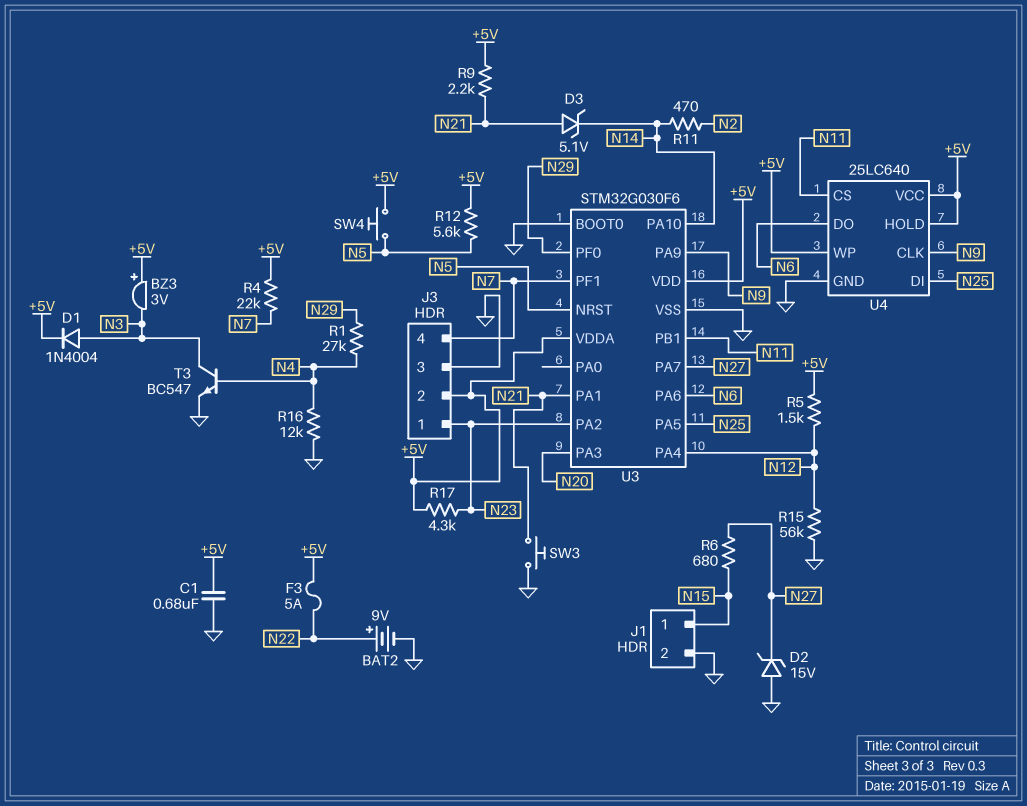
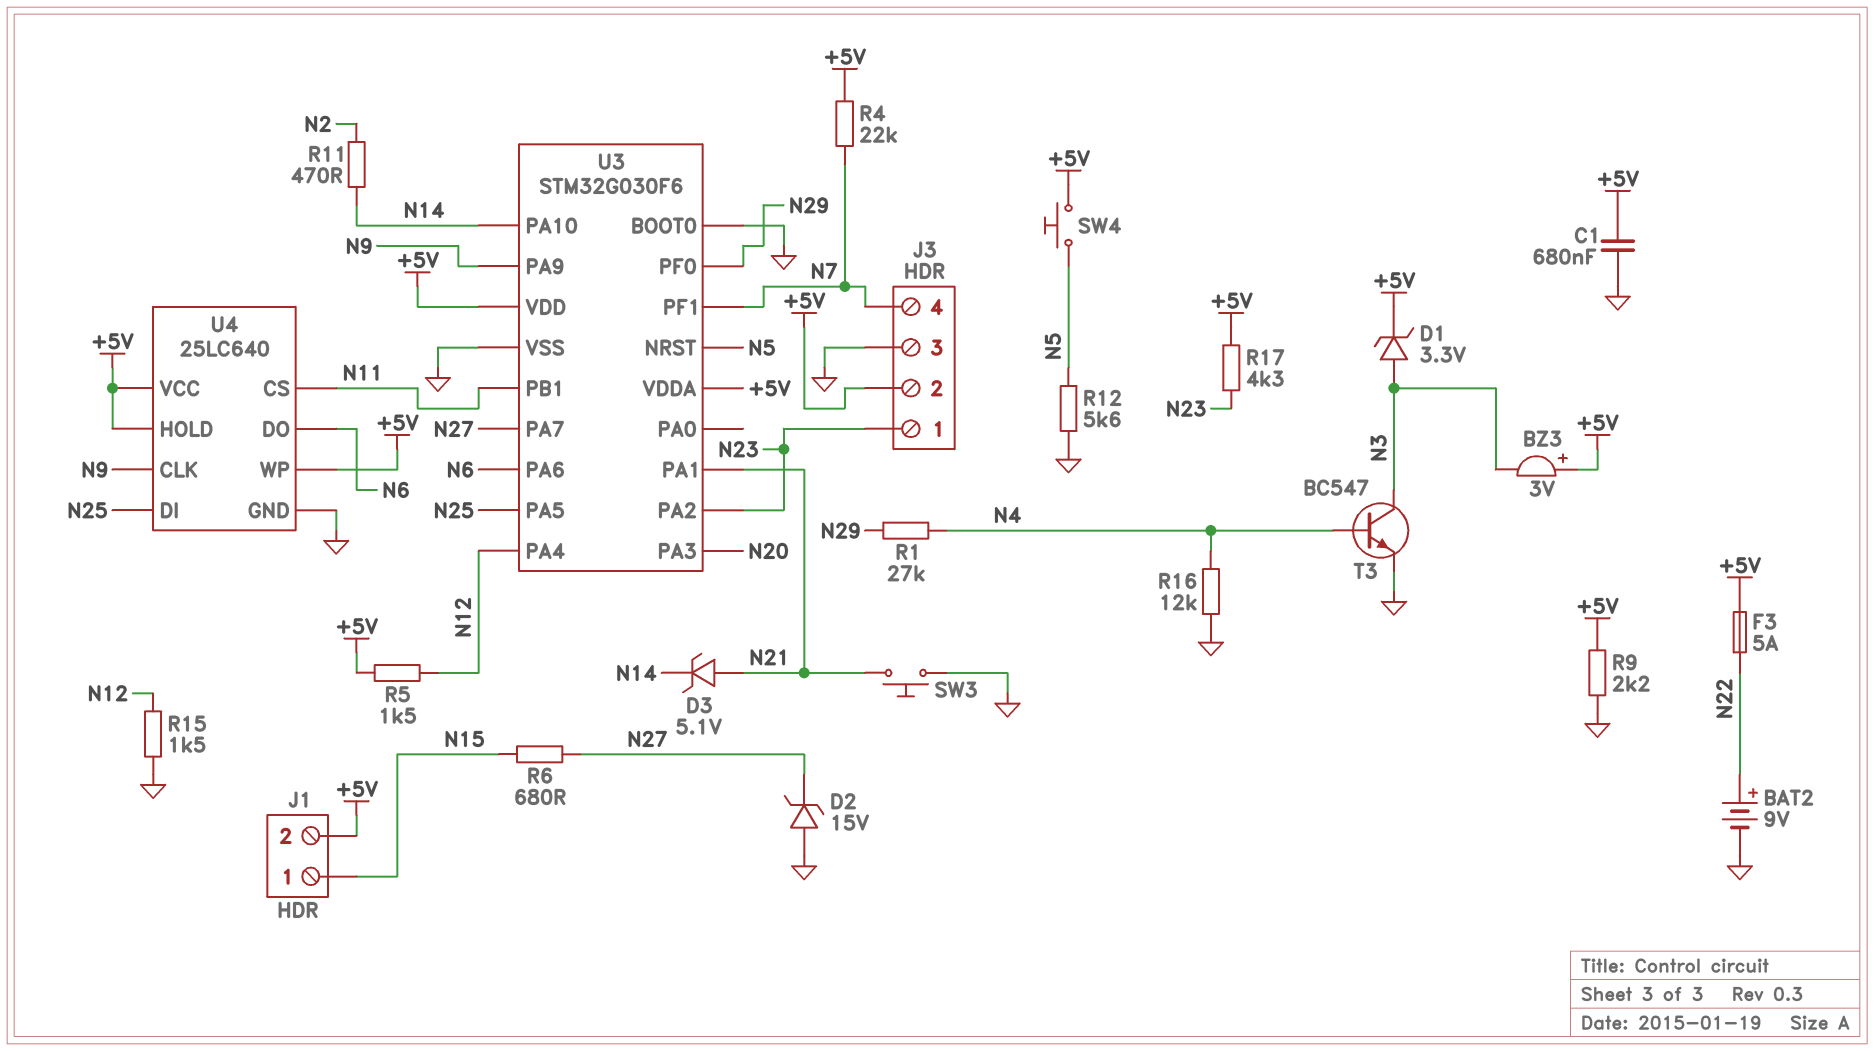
D1: diode 1N4004 (A N3, K +5V) -> zener 3.3V (A N3, K +5V)
J1 pin 2: GND -> +5V
R9: 2.2k (+5V, N21) -> 2.2k (+5V, GND)
R12: 5.6k (+5V, N5) -> 5.6k (GND, N5)
R15: 56k (GND, N12) -> 1.5k (GND, N12)

